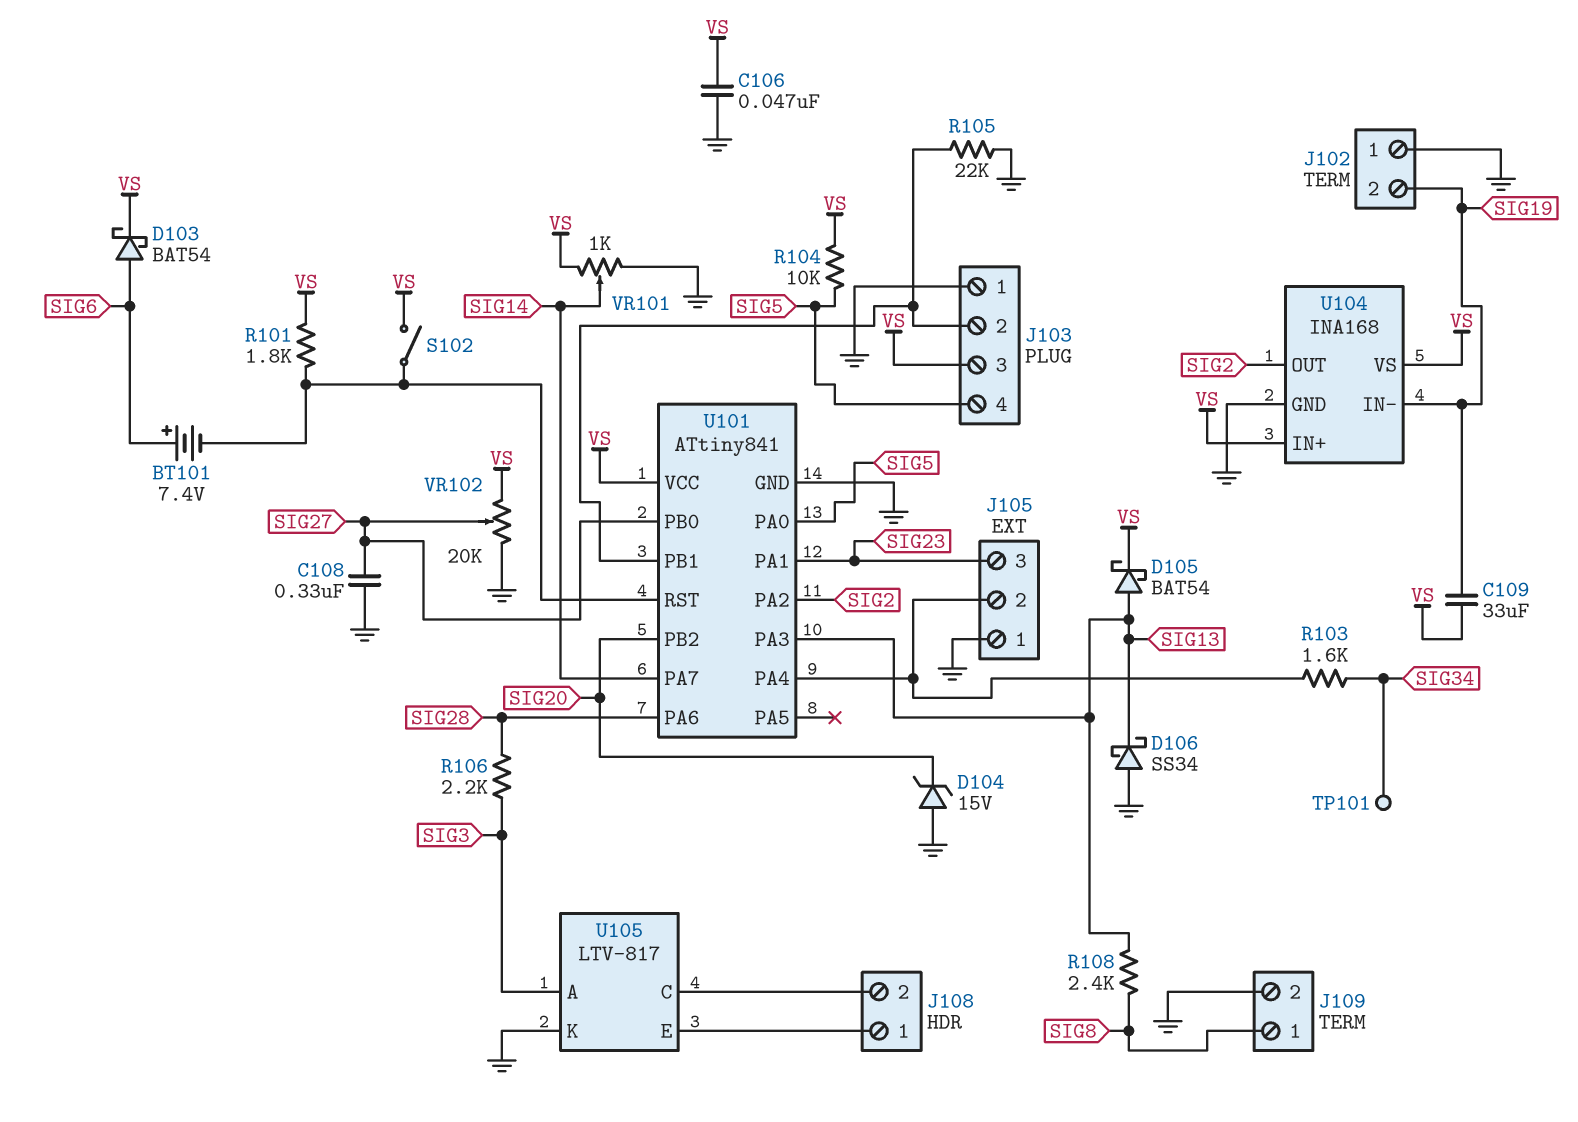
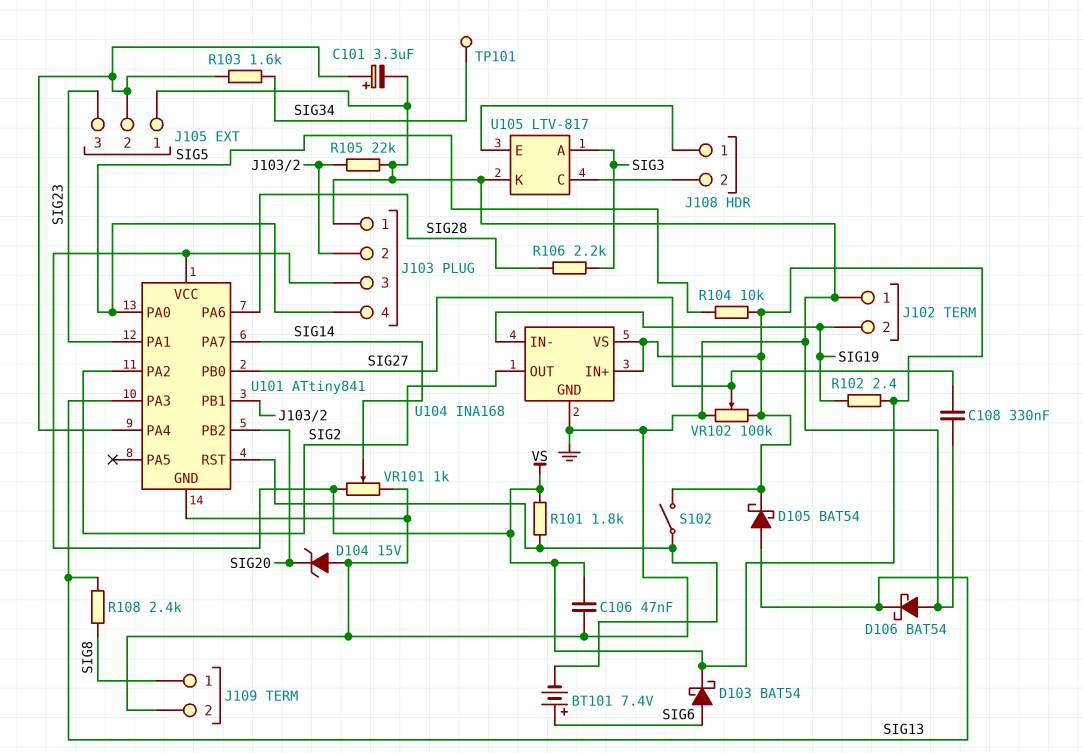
C101: none -> 3.3uF (plus J105/2, minus GND)
C109: 33uF (SIG19, VS) -> none
D106: schottky SS34 (A GND, K SIG13) -> schottky BAT54 (A GND, K SIG13)
R102: none -> 2.4 (SIG19, VS)
VR102: 20k (GND, VS, wiper SIG27) -> 100k (GND, VS, wiper SIG27)

